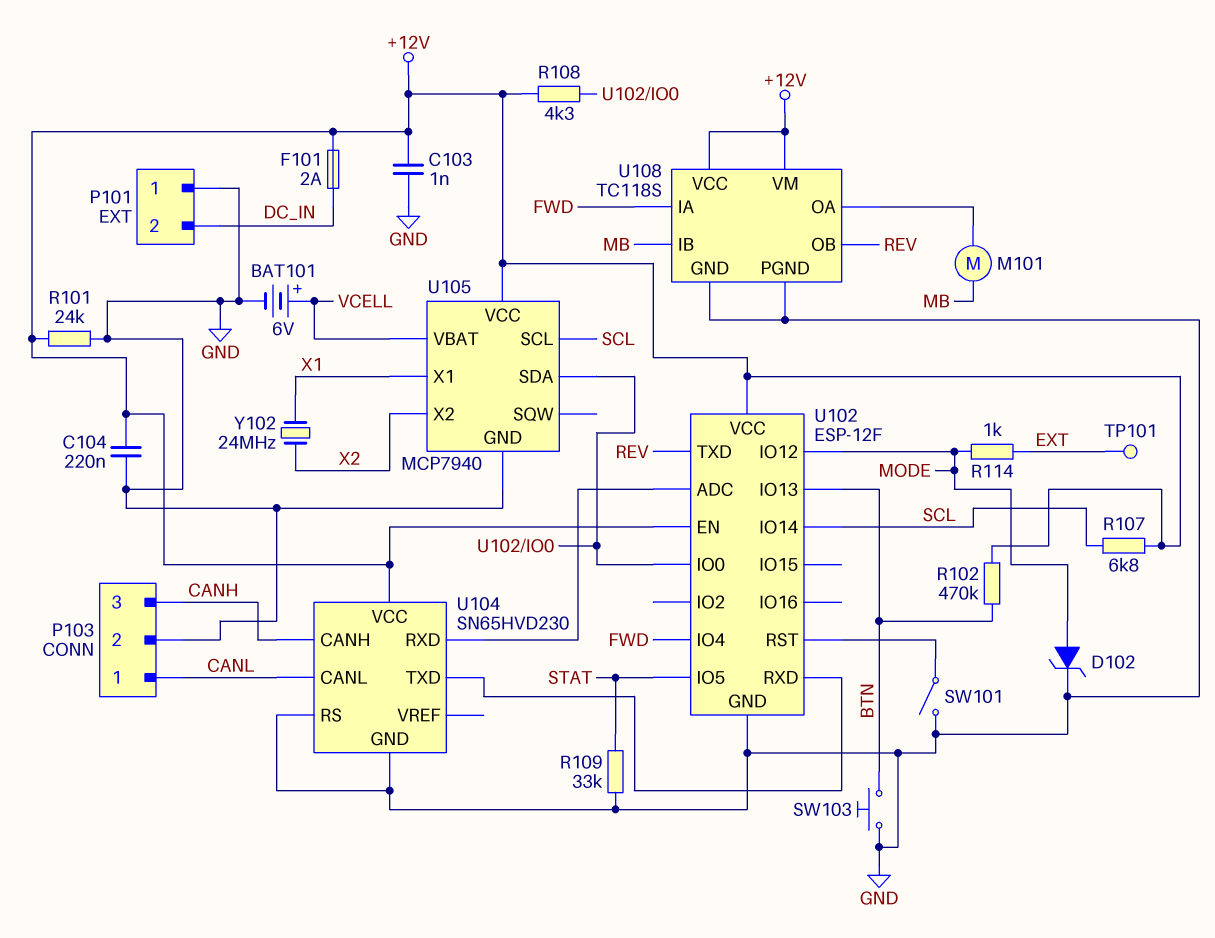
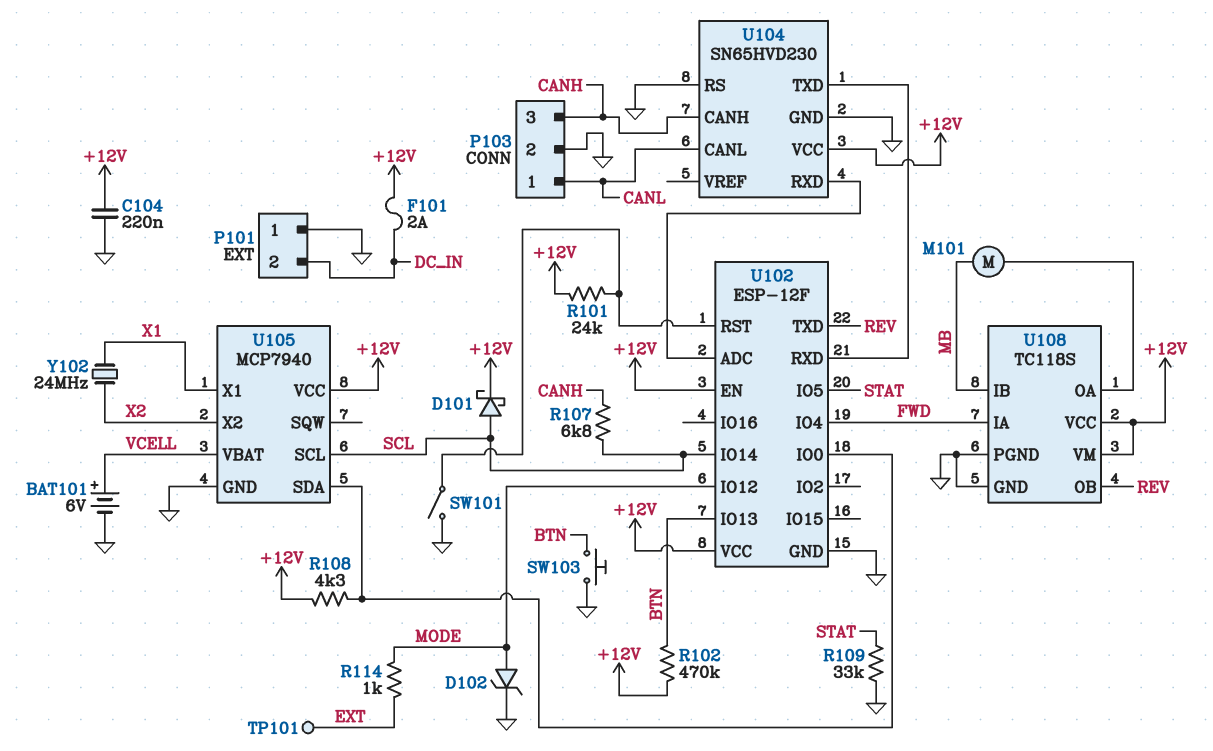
C103: 1nF (+12V, GND) -> none
D101: none -> schottky (A SCL, K +12V)
R101: 24k (+12V, GND) -> 24k (+12V, U102/RST)
R107: 6.8k (+12V, SCL) -> 6.8k (CANH, SCL)

